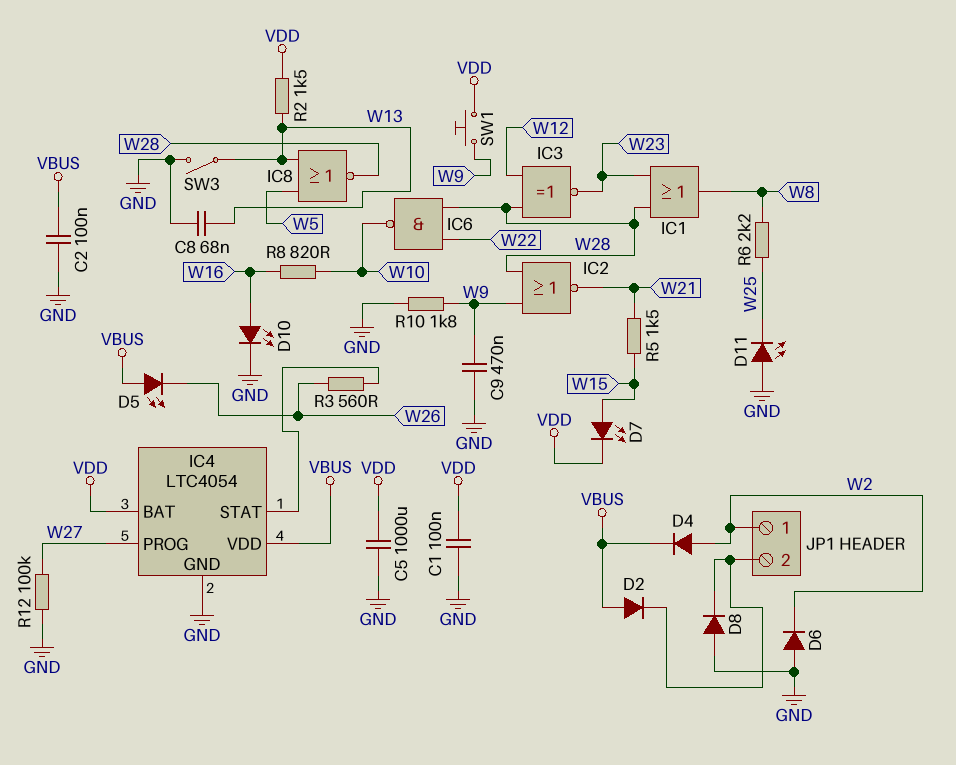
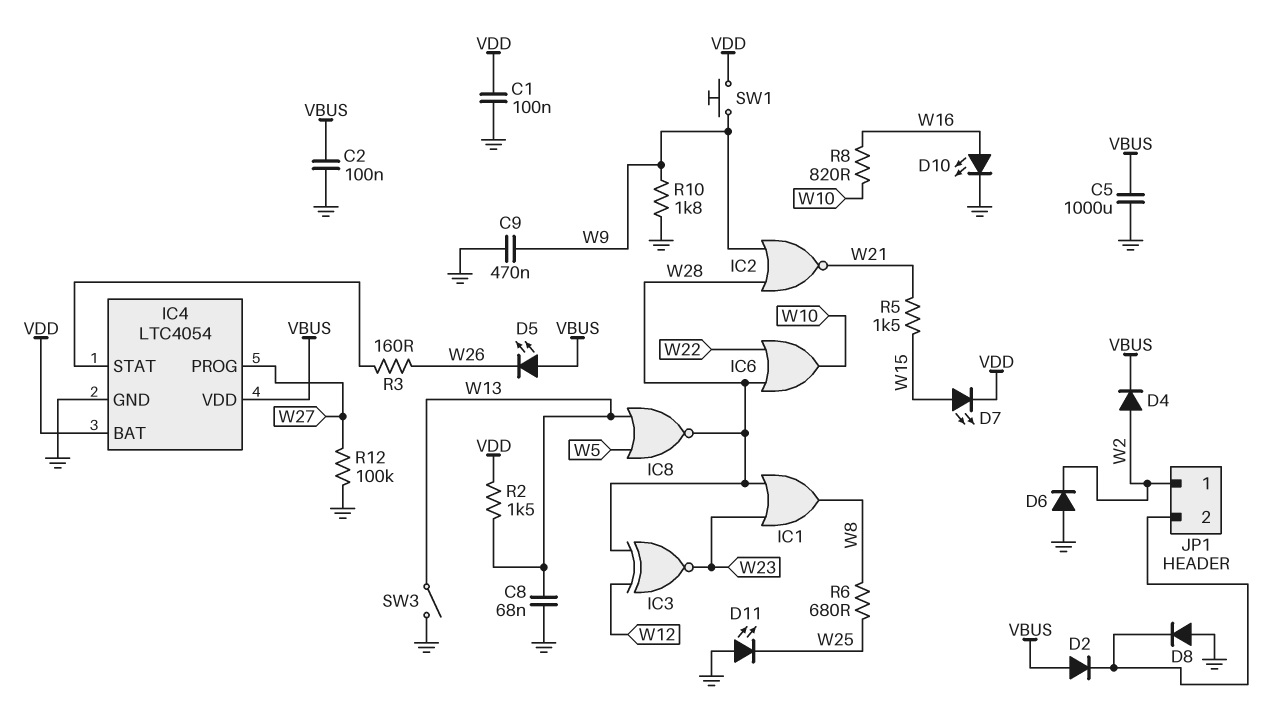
C5: 1000uF (GND, VDD) -> 1000uF (GND, VBUS)
IC6: NAND (in W22, in W28, out W10) -> OR (in W22, in W28, out W10)
R3: 560 (IC4/STAT, W26) -> 160 (IC4/STAT, W26)
R6: 2.2k (W8, W25) -> 680 (W8, W25)

